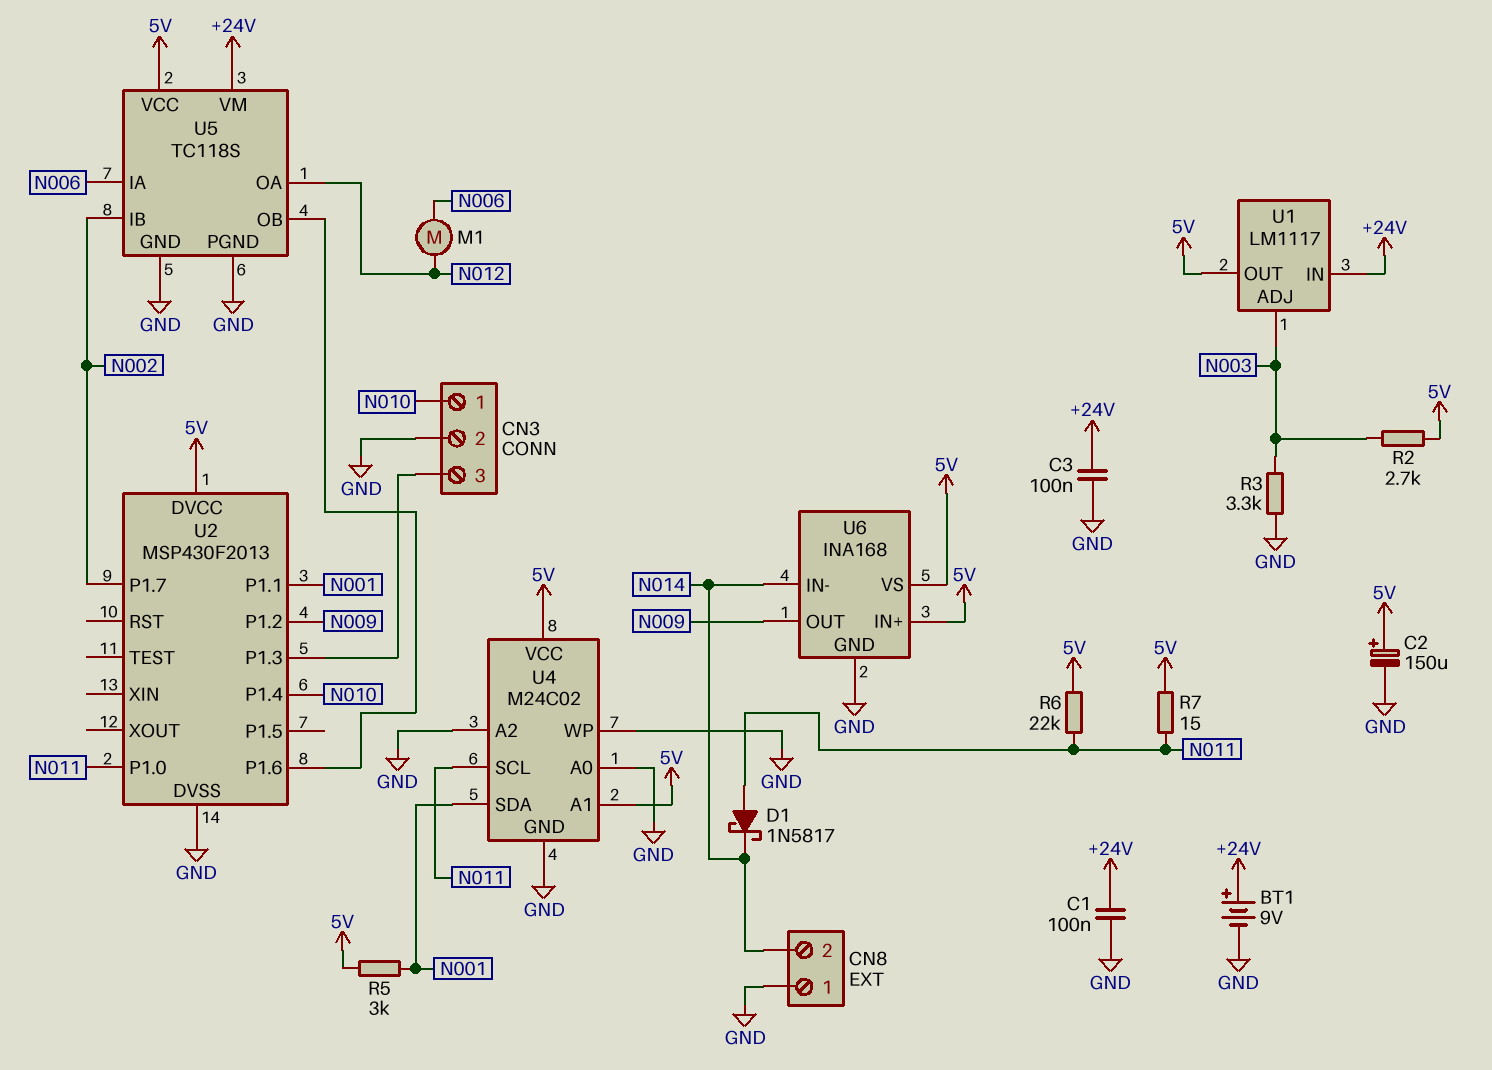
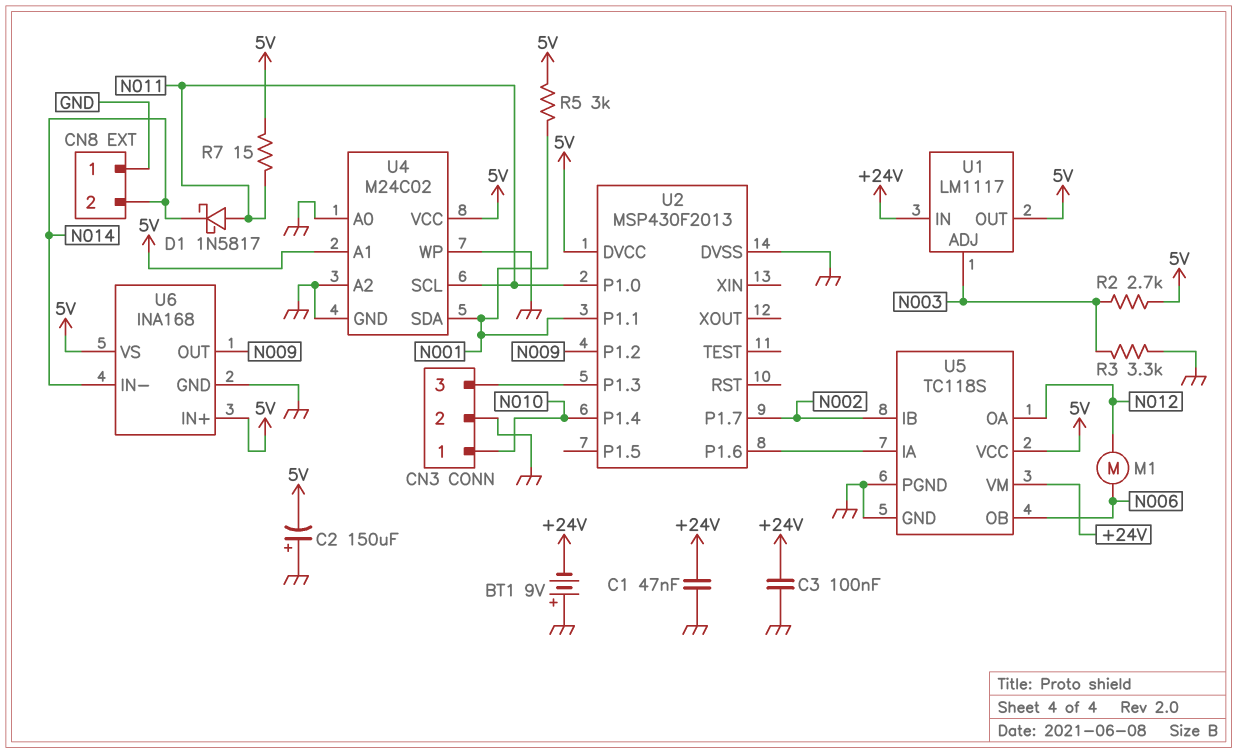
BT1: 9V (plus +24V, minus GND) -> 9V (plus GND, minus +24V)
C1: 100nF (+24V, GND) -> 47nF (+24V, GND)
C2: 150uF (plus 5V, minus GND) -> 150uF (plus GND, minus 5V)
R6: 22k (5V, N011) -> none
U5 pin IA: N006 -> U2/P1.6
U5 pin OB: U2/P1.6 -> N006

